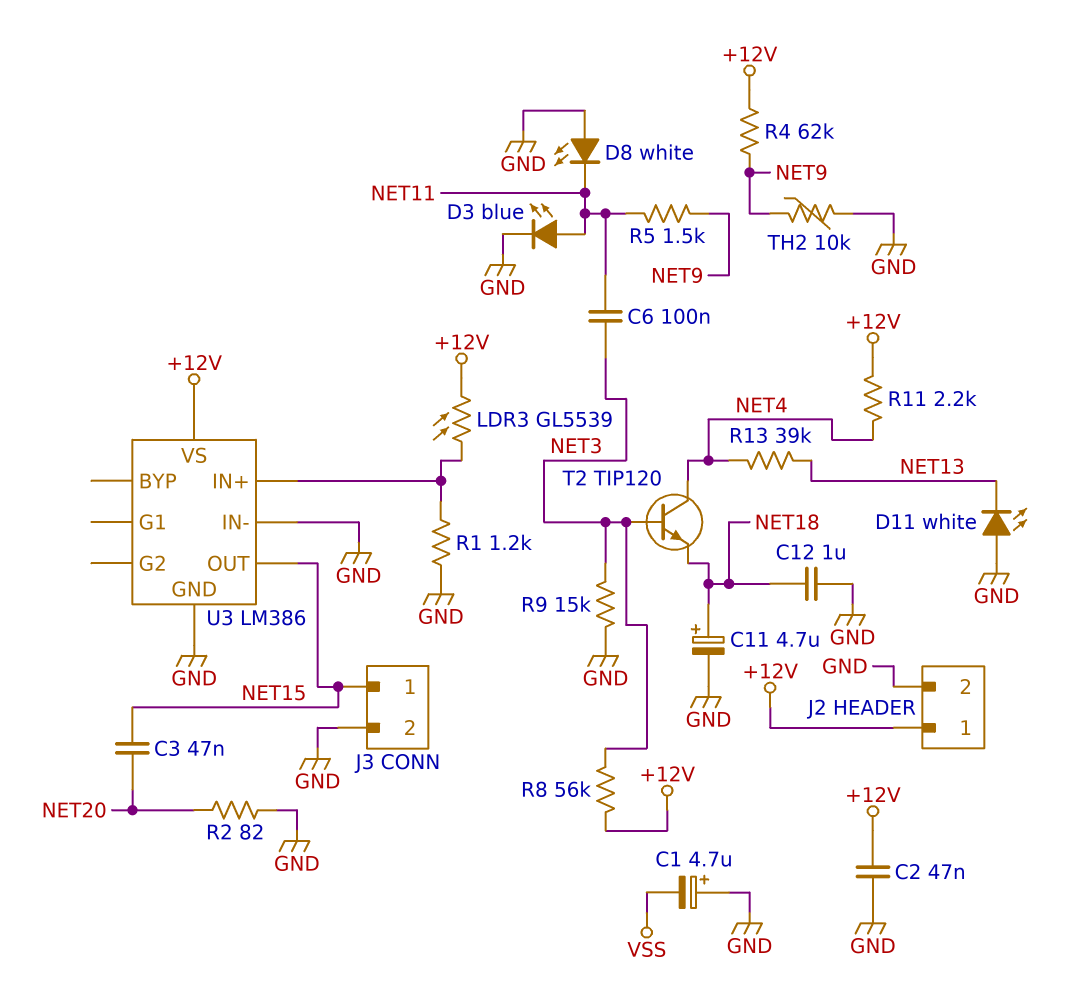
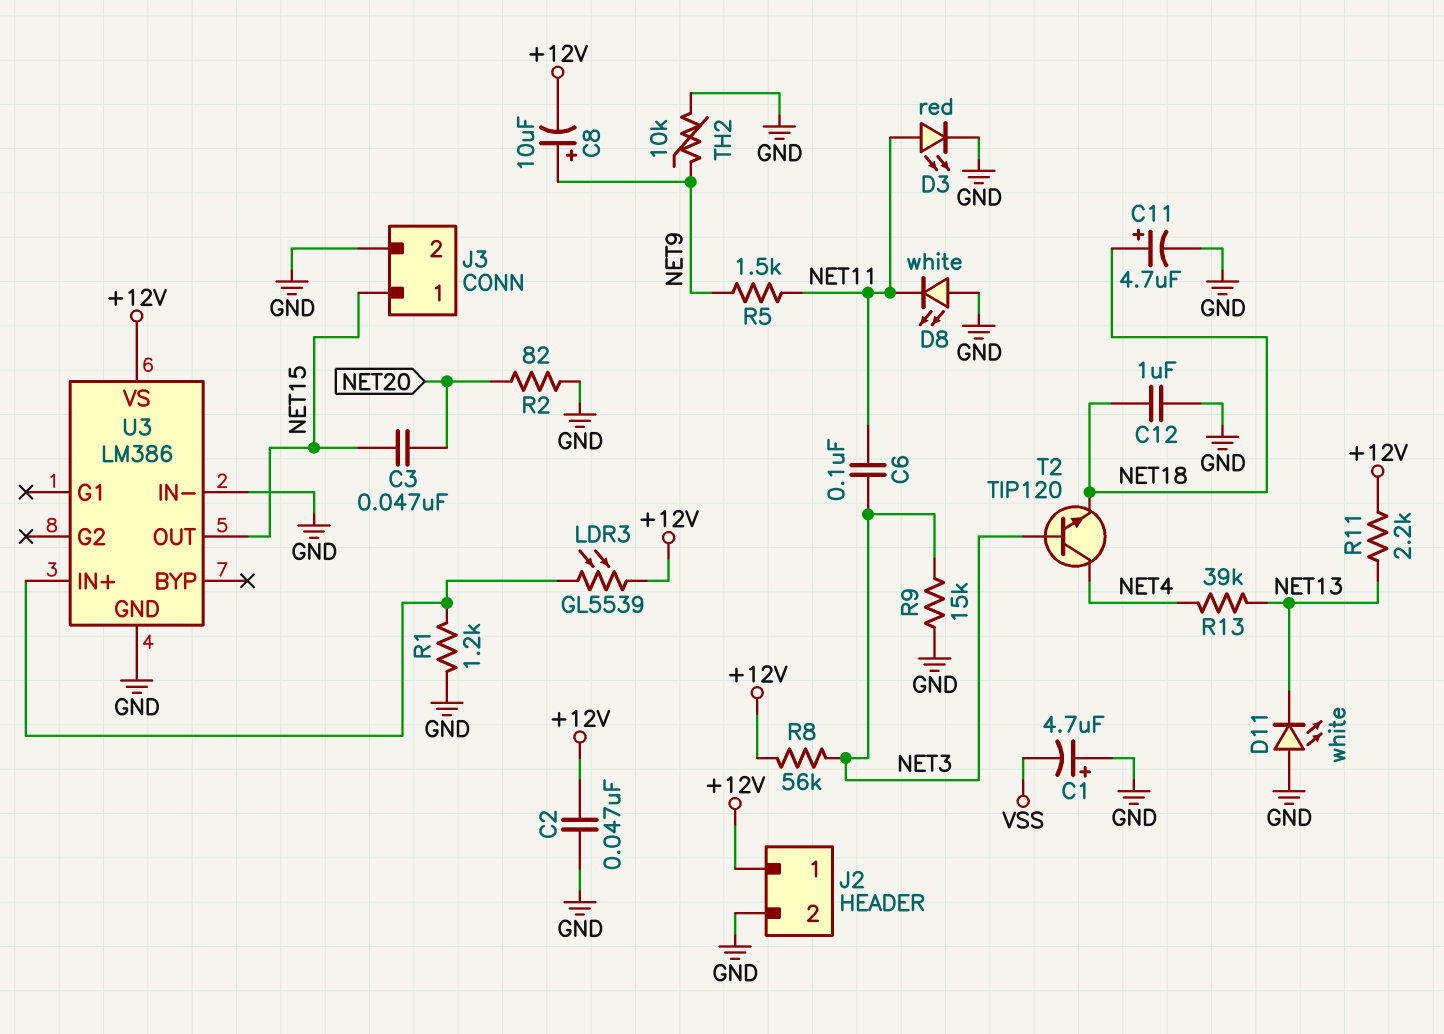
C8: none -> 10uF (plus NET9, minus +12V)
D3: LED blue (A NET11, K GND) -> LED red (A NET11, K GND)
R4: 62k (+12V, NET9) -> none
R11: 2.2k (+12V, NET4) -> 2.2k (+12V, NET13)

